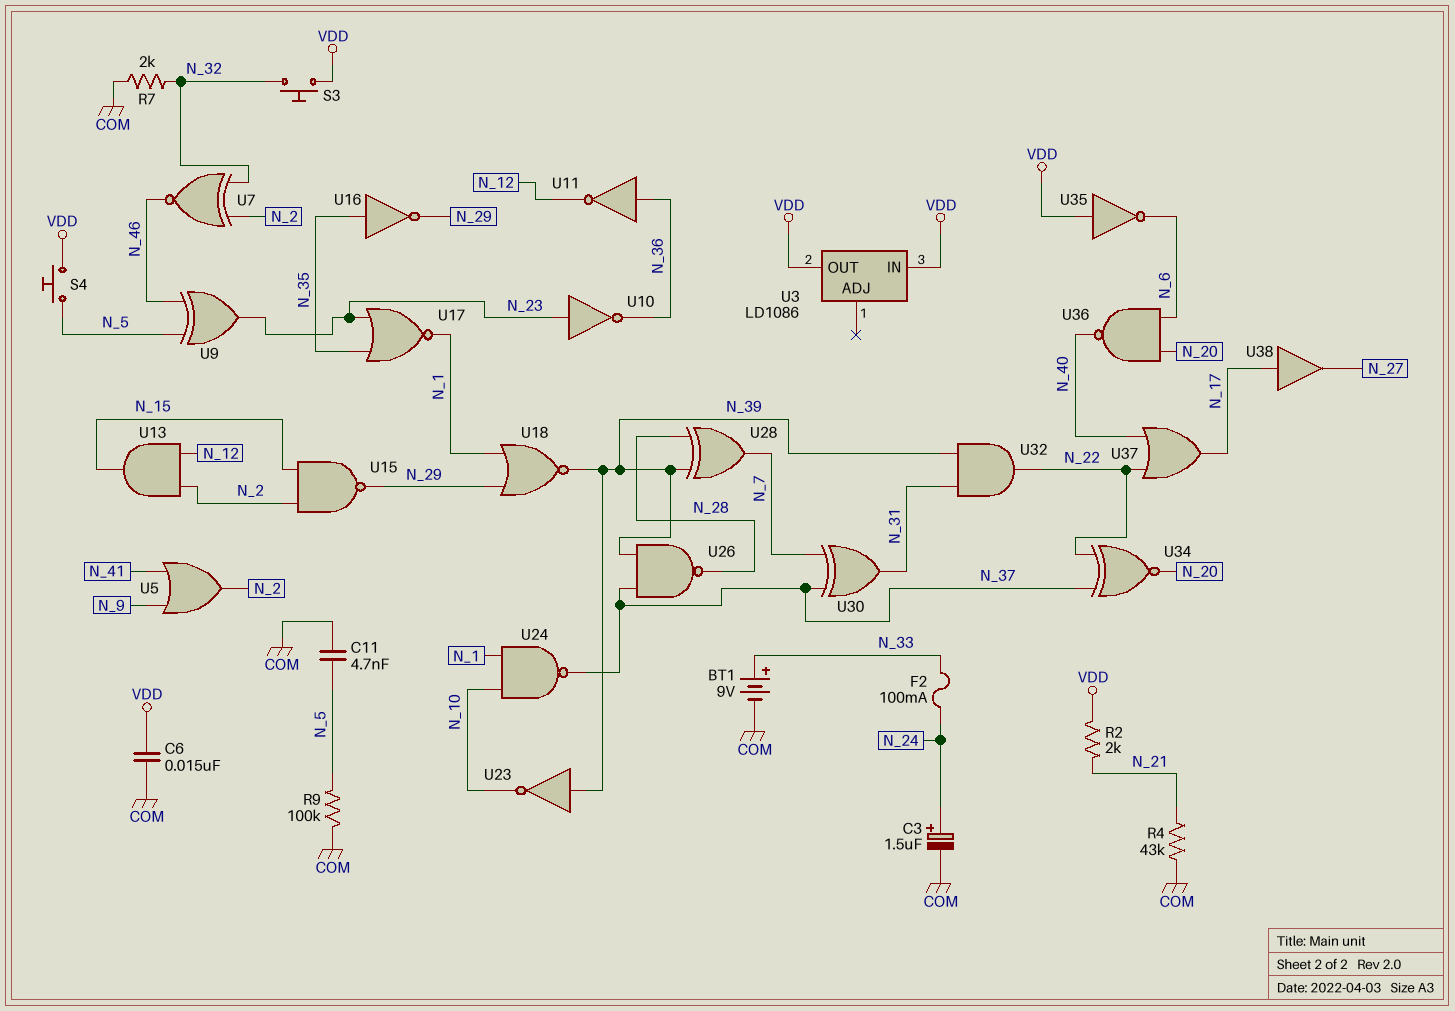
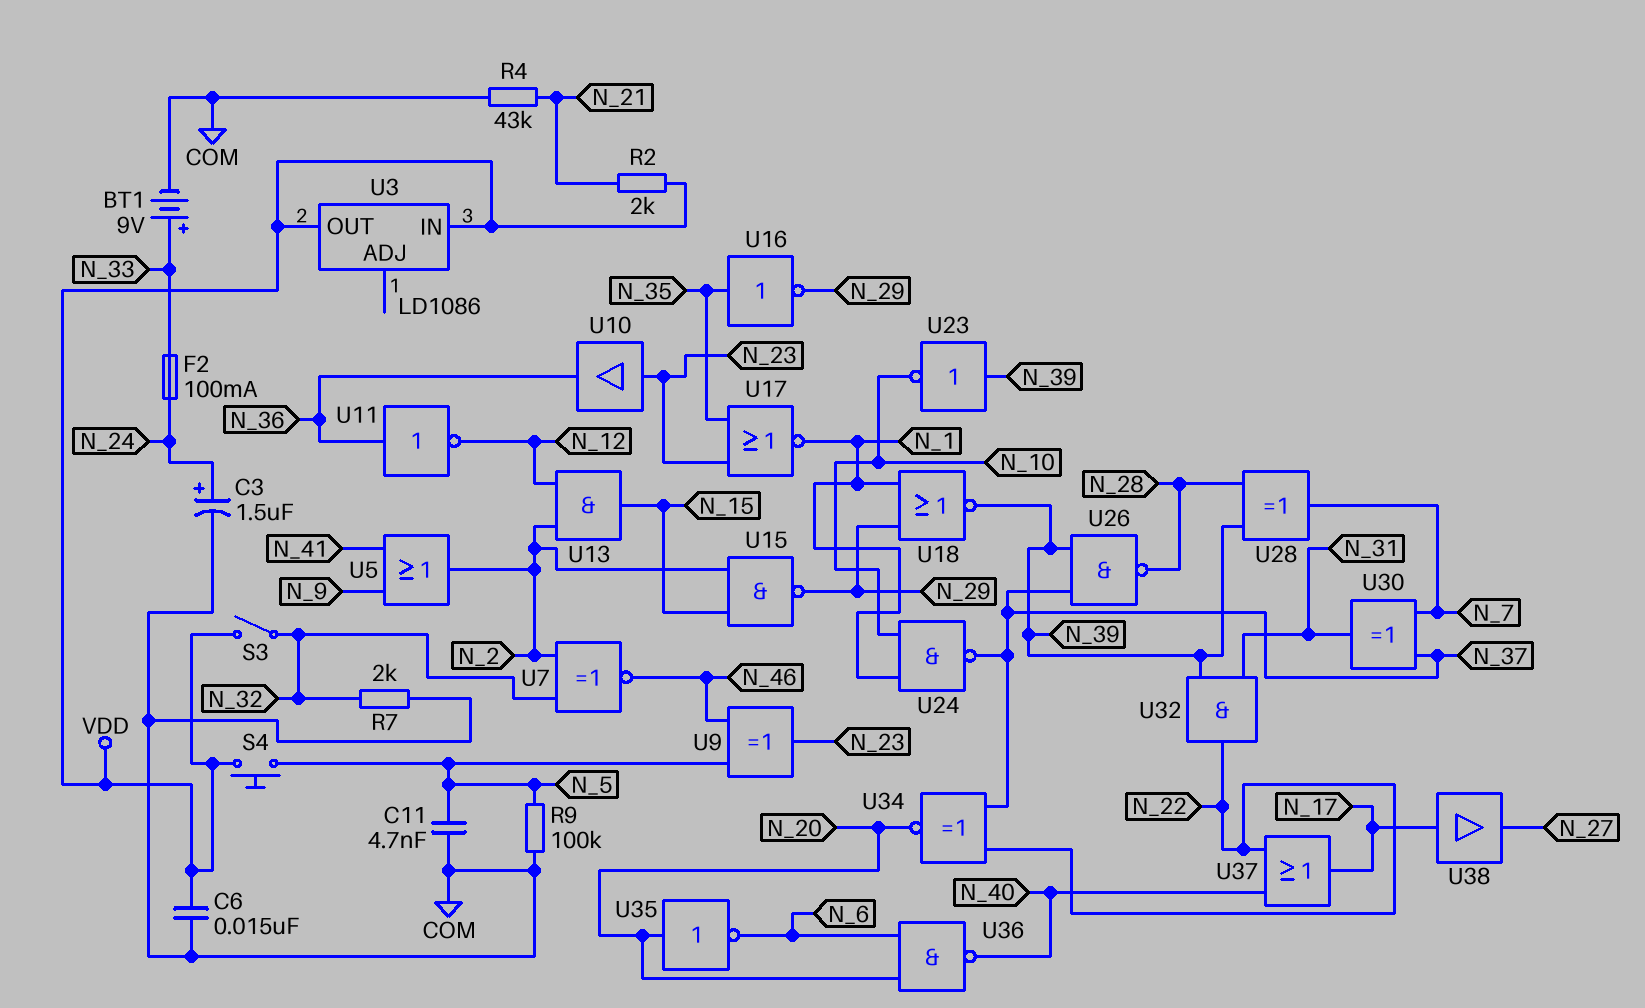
S3: button (N_32, VDD) -> switch (N_32, VDD)
U10: NOT (in N_23, out N_36) -> buffer (in N_23, out N_36)
U35: NOT (in VDD, out N_6) -> NOT (in N_20, out N_6)

